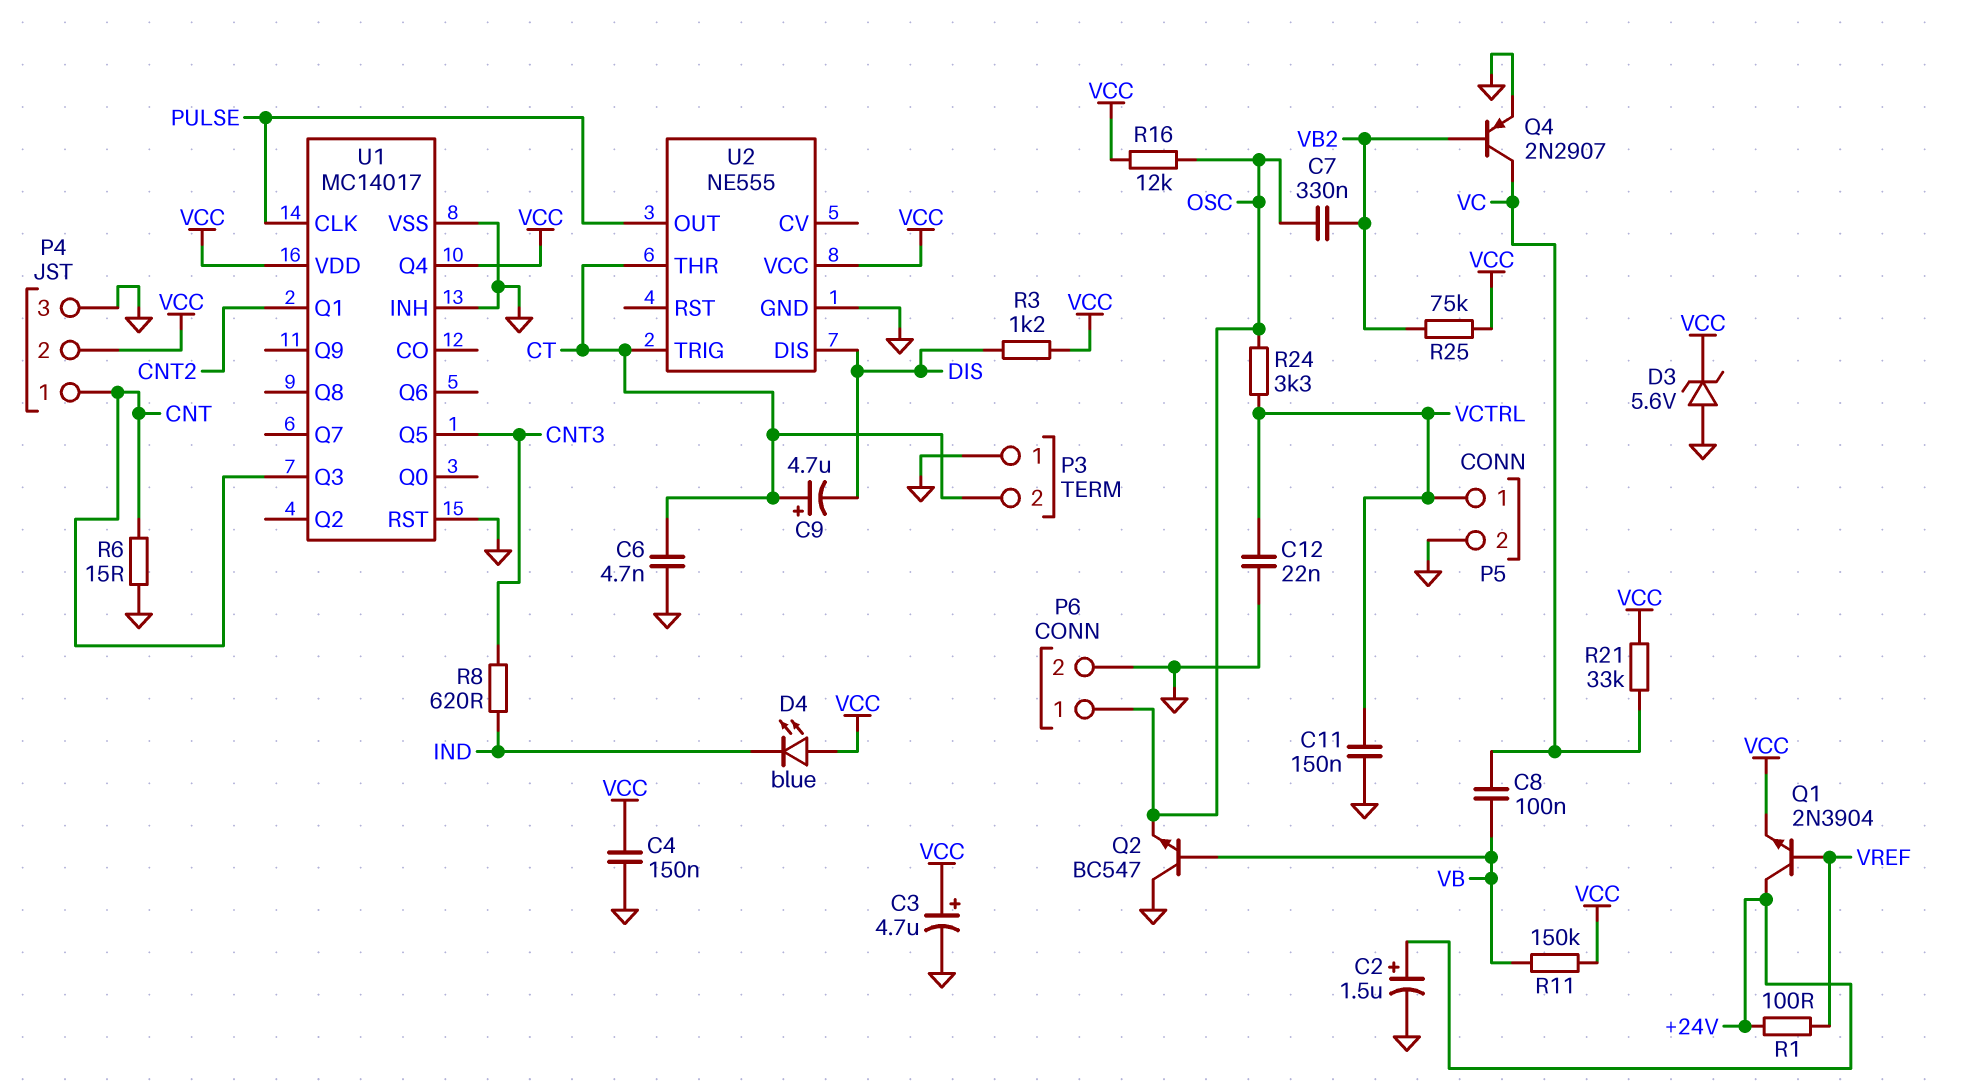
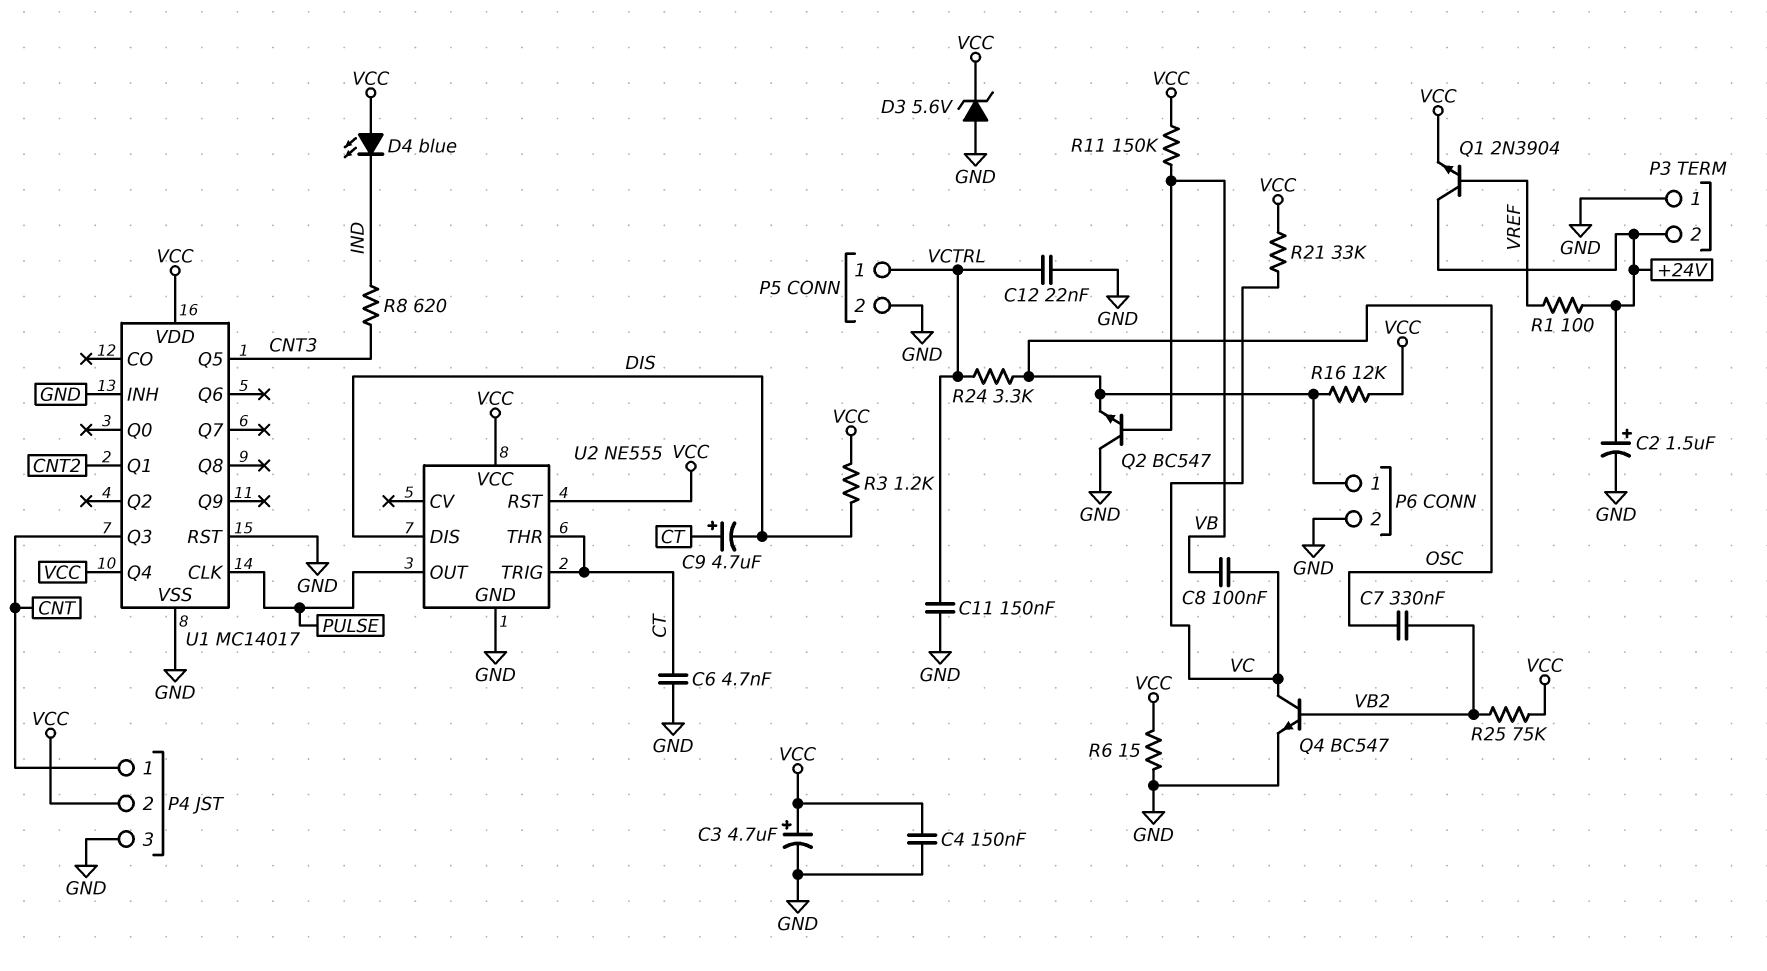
P3 pin 2: CT -> +24V
Q4: PNP 2N2907 (B VB2, C VC, E GND) -> NPN BC547 (B VB2, C VC, E GND)
R6: 15 (CNT, GND) -> 15 (GND, VCC)
U2 pin RST: none -> VCC

